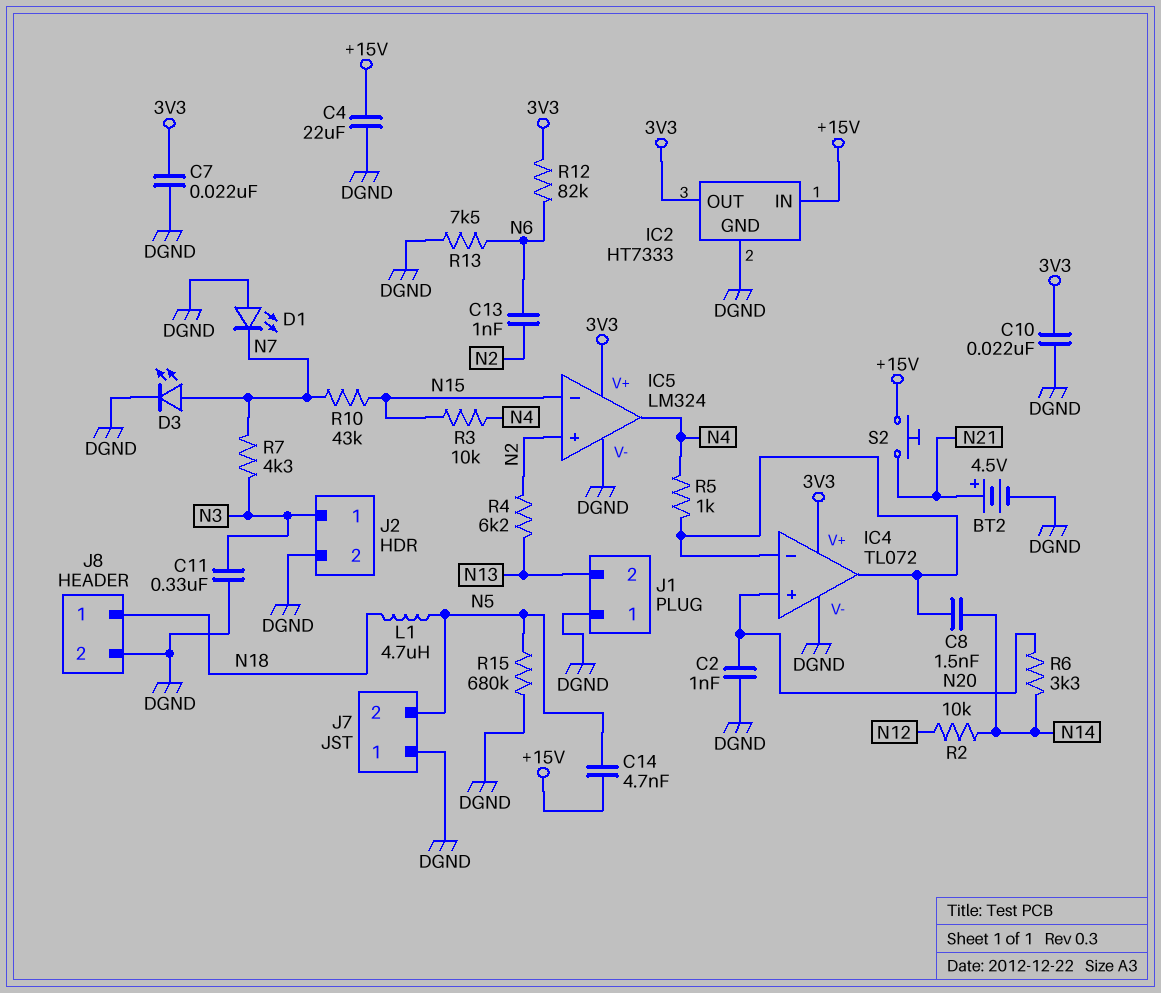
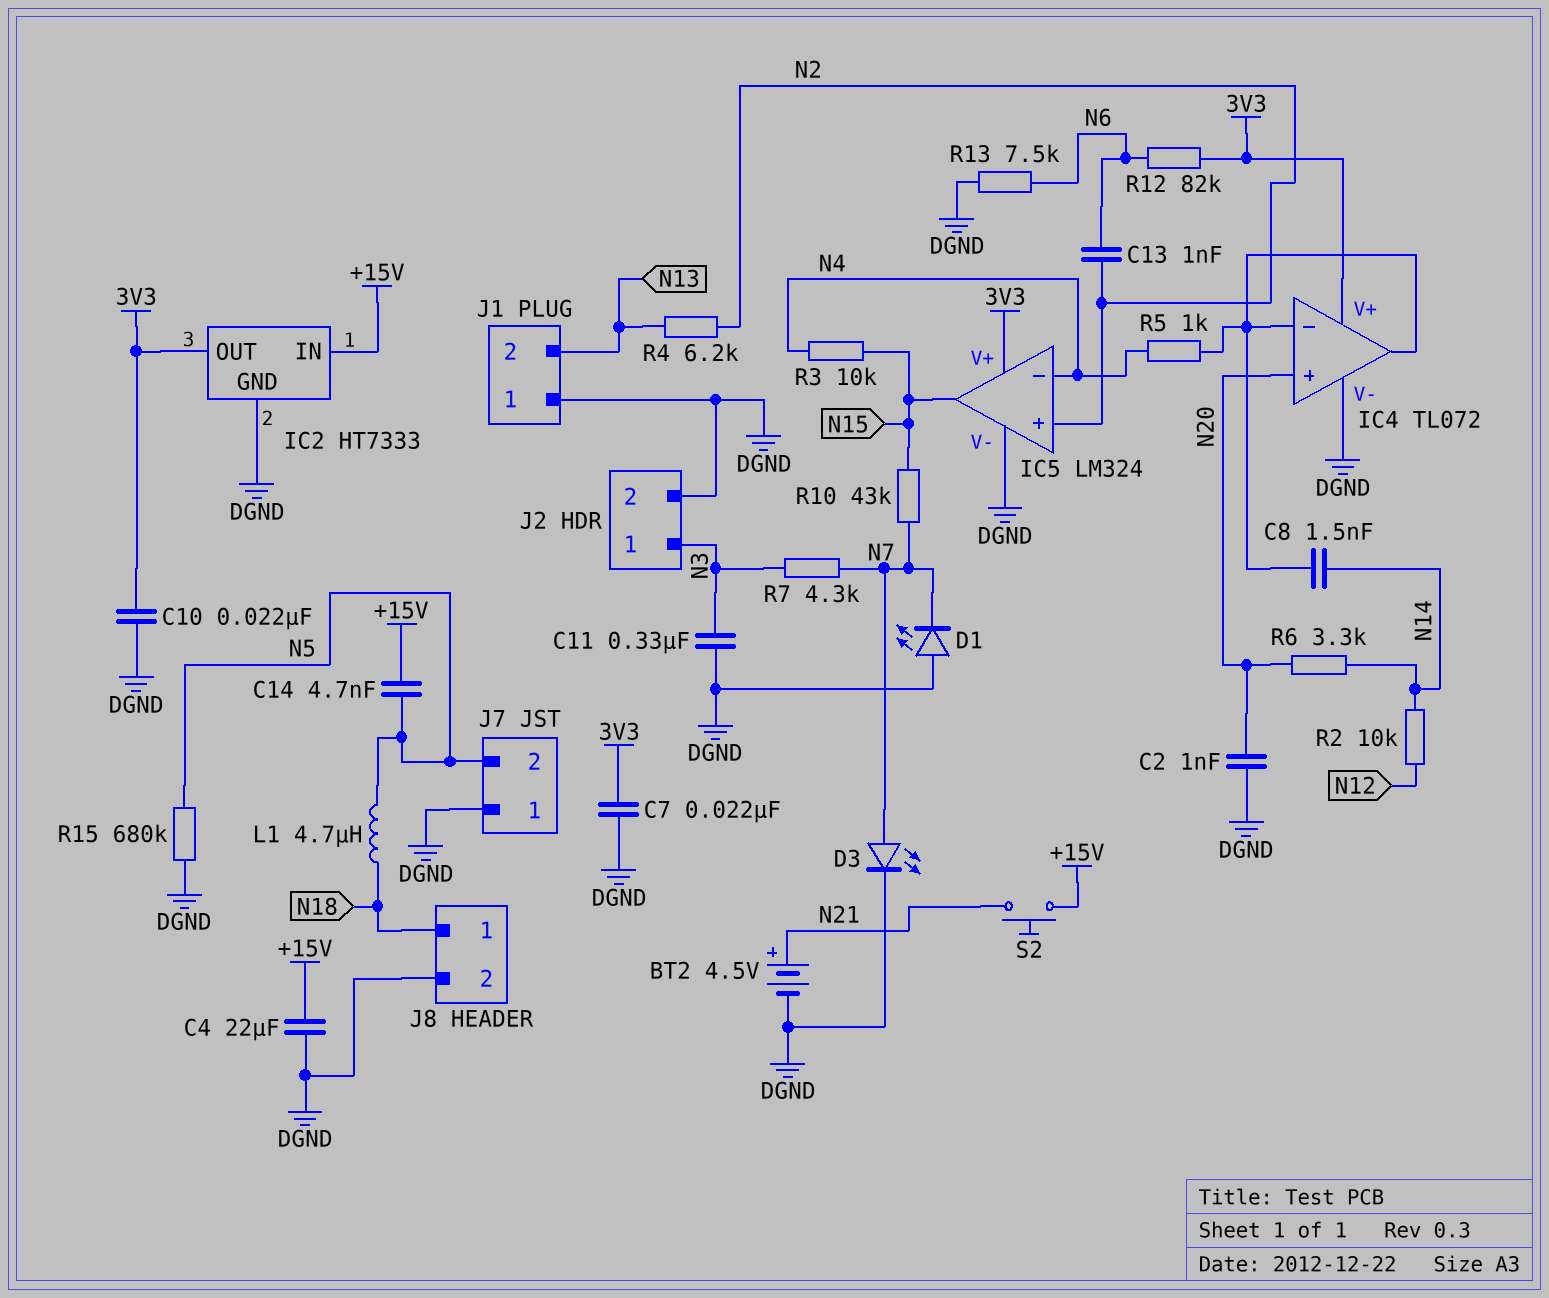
IC5 pin in-: N15 -> N4
IC5 pin out: N4 -> N15

